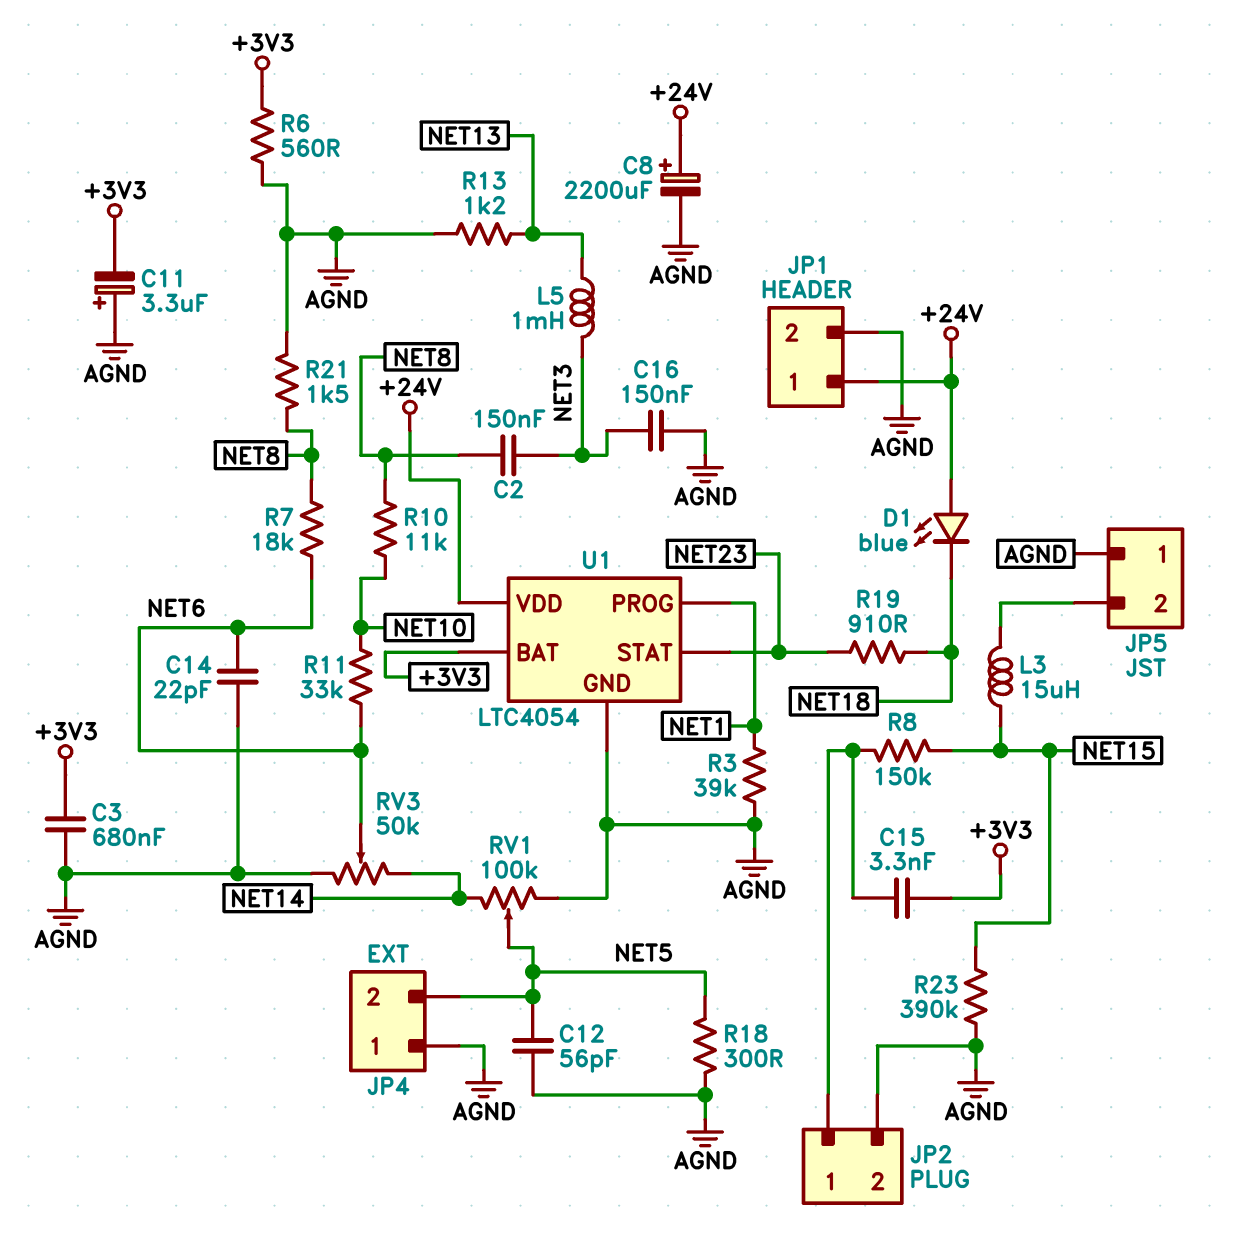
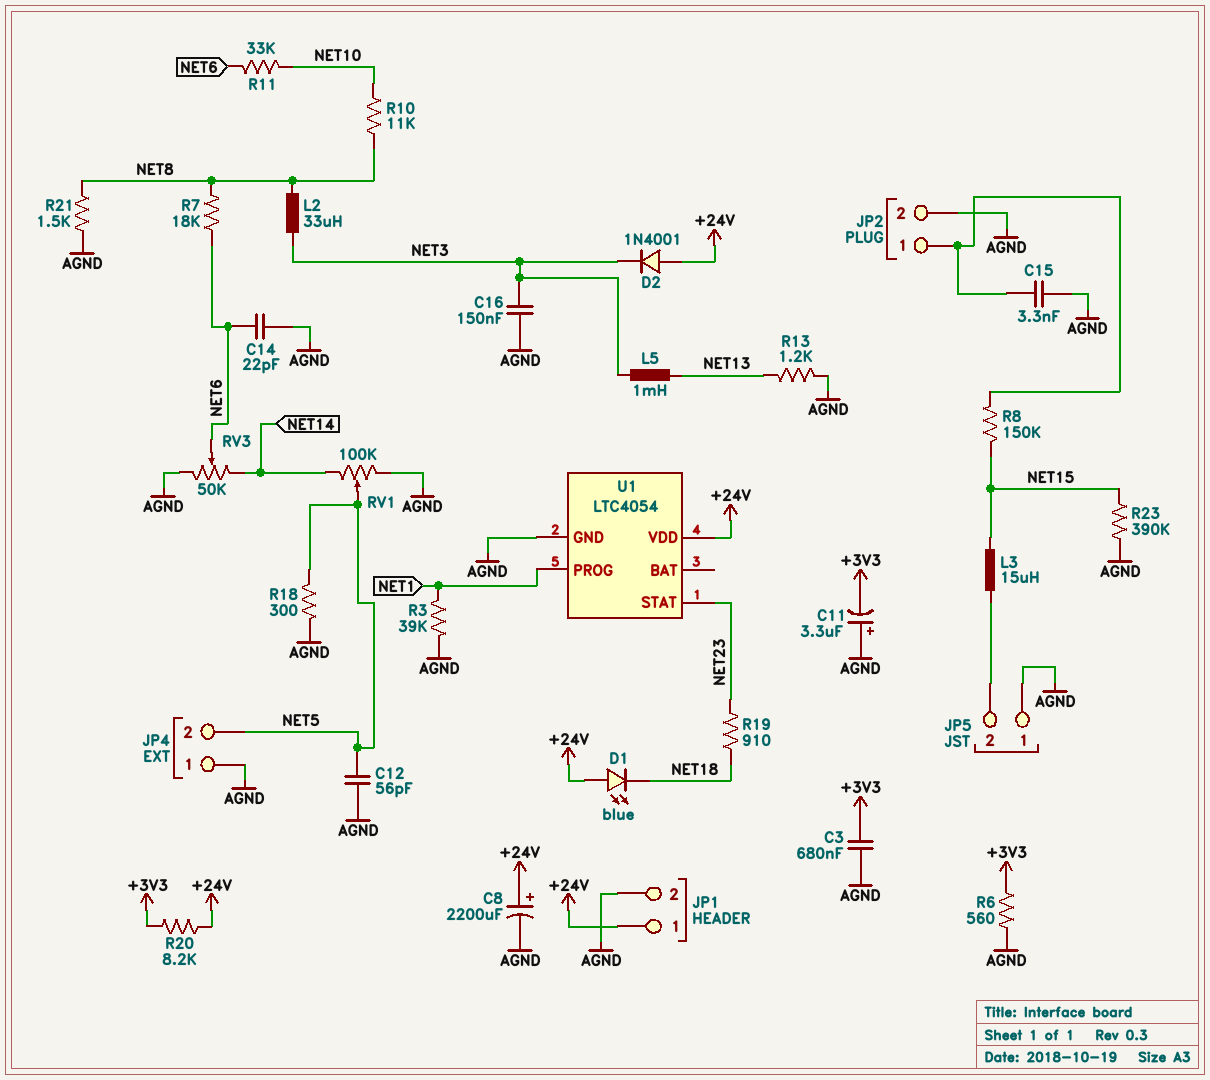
C2: 150nF (NET3, NET8) -> none
C15: 3.3nF (+3V3, JP2/1) -> 3.3nF (AGND, JP2/1)
D2: none -> diode 1N4001 (A +24V, K NET3)
L2: none -> 33uH (NET3, NET8)
R20: none -> 8.2k (+3V3, +24V)
U1 pin BAT: +3V3 -> none

